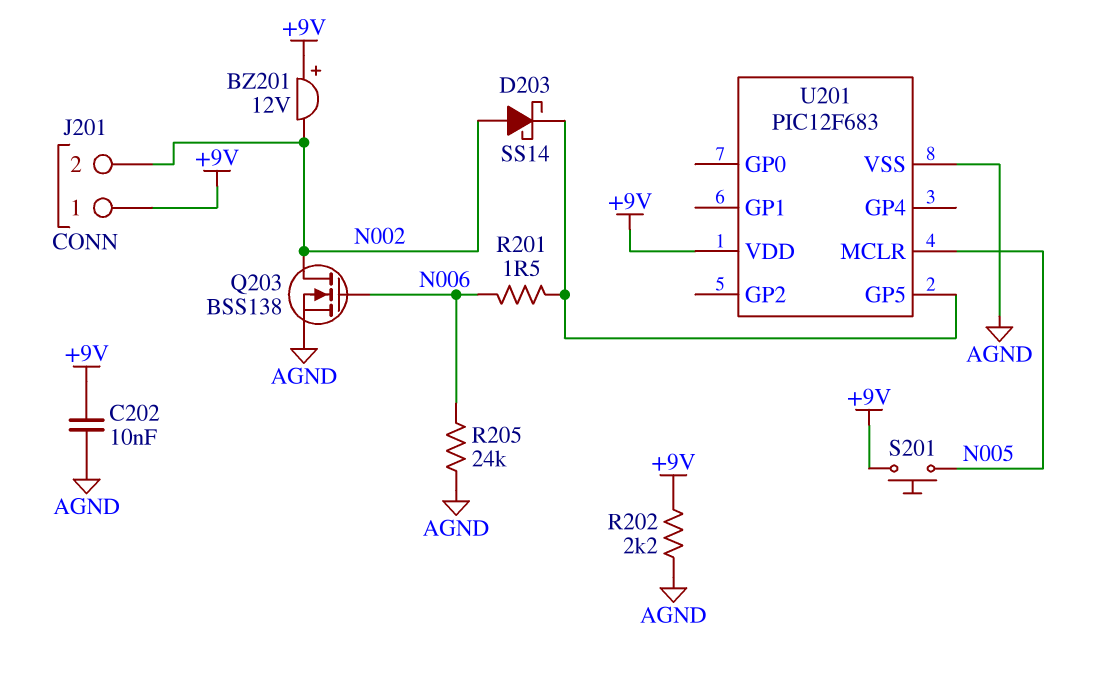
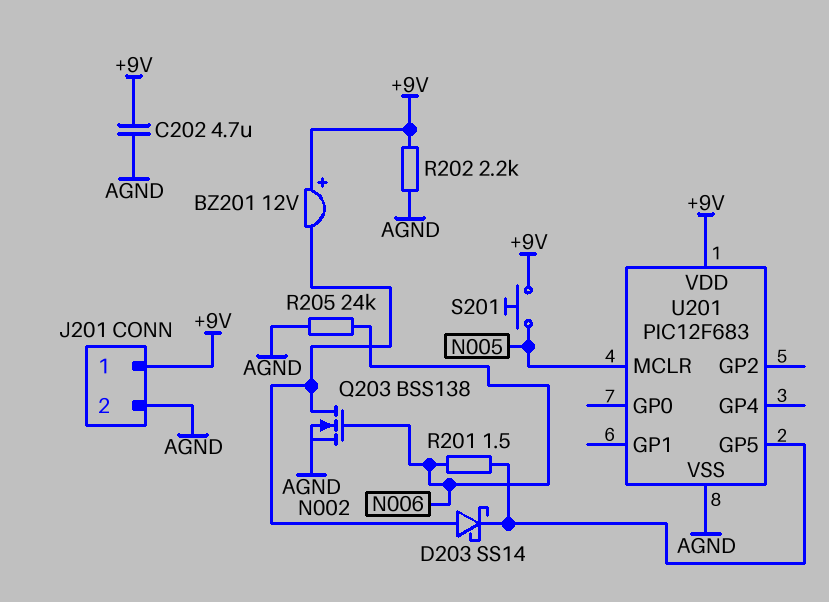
C202: 10nF (+9V, AGND) -> 4.7uF (+9V, AGND)
J201 pin 2: N002 -> AGND

